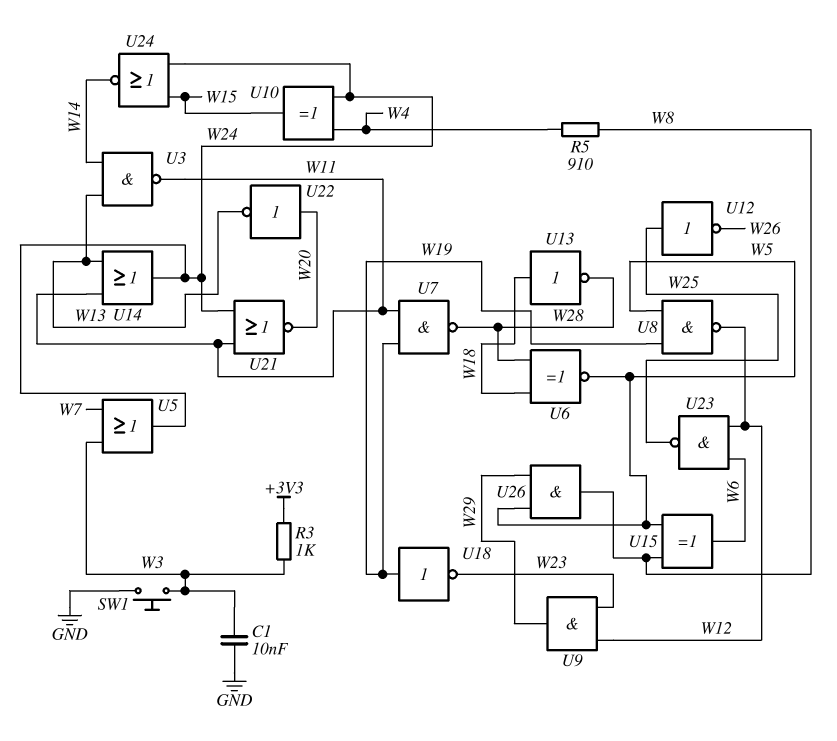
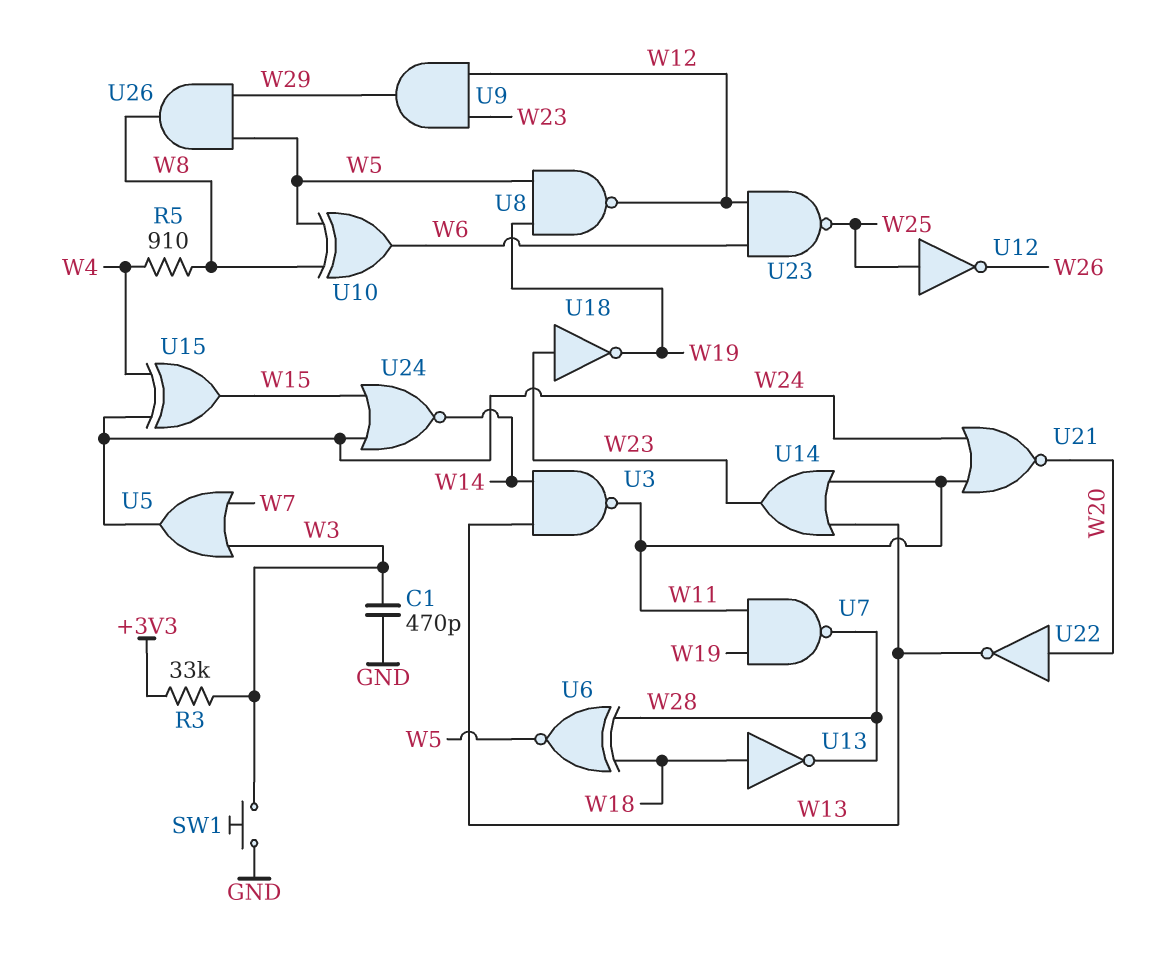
C1: 10nF (GND, W3) -> 470pF (GND, W3)
R3: 1k (+3V3, W3) -> 33k (+3V3, W3)
U10: XOR (in W4, in W24, out W15) -> XOR (in W5, in W8, out W6)
U14: OR (in W11, in W13, out W24) -> OR (in W11, in W13, out W23)
U15: XOR (in W5, in W8, out W6) -> XOR (in W4, in W24, out W15)
U18: NOT (in W19, out W23) -> NOT (in W23, out W19)

